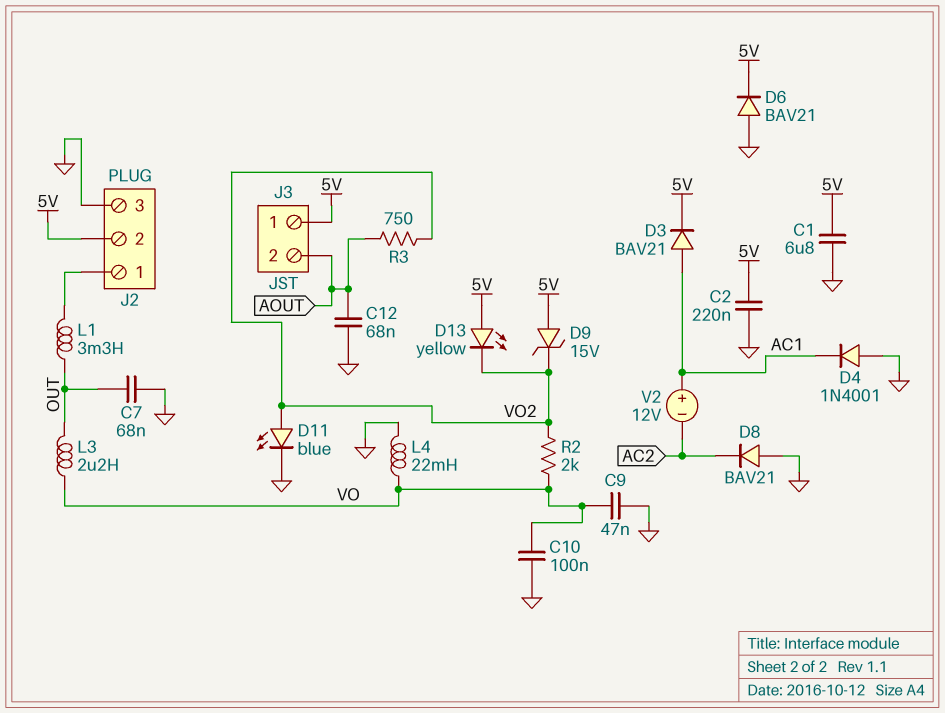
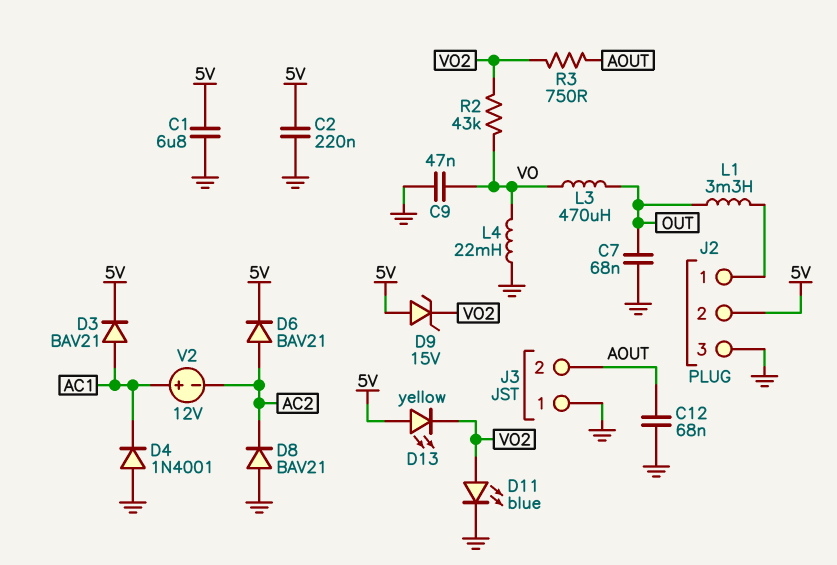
C10: 100nF (GND, VO) -> none
D6: diode BAV21 (A GND, K 5V) -> diode BAV21 (A AC2, K 5V)
J3 pin 1: 5V -> GND
L3: 2.2uH (OUT, VO) -> 470uH (OUT, VO)
R2: 2k (VO, VO2) -> 43k (VO, VO2)

